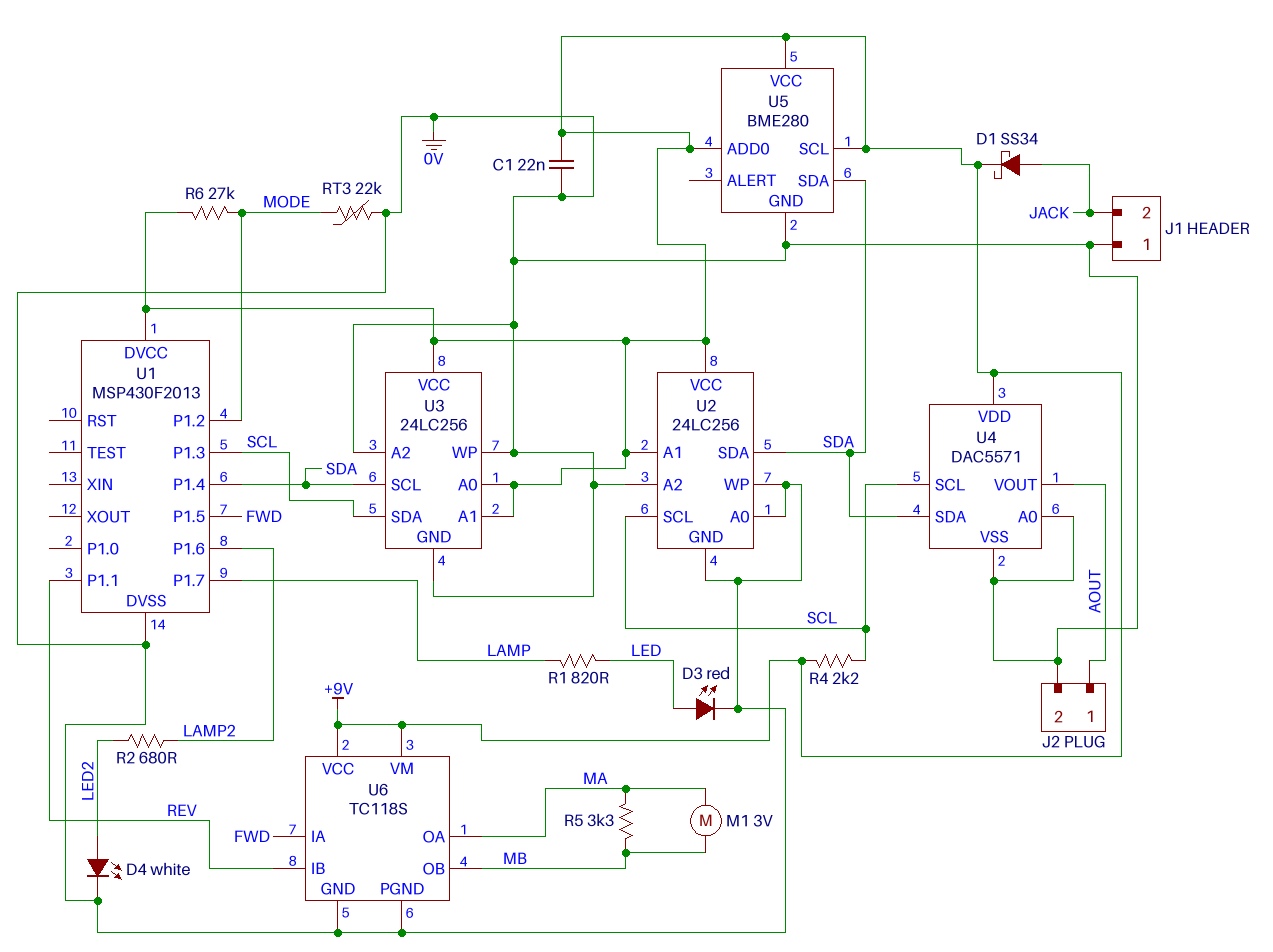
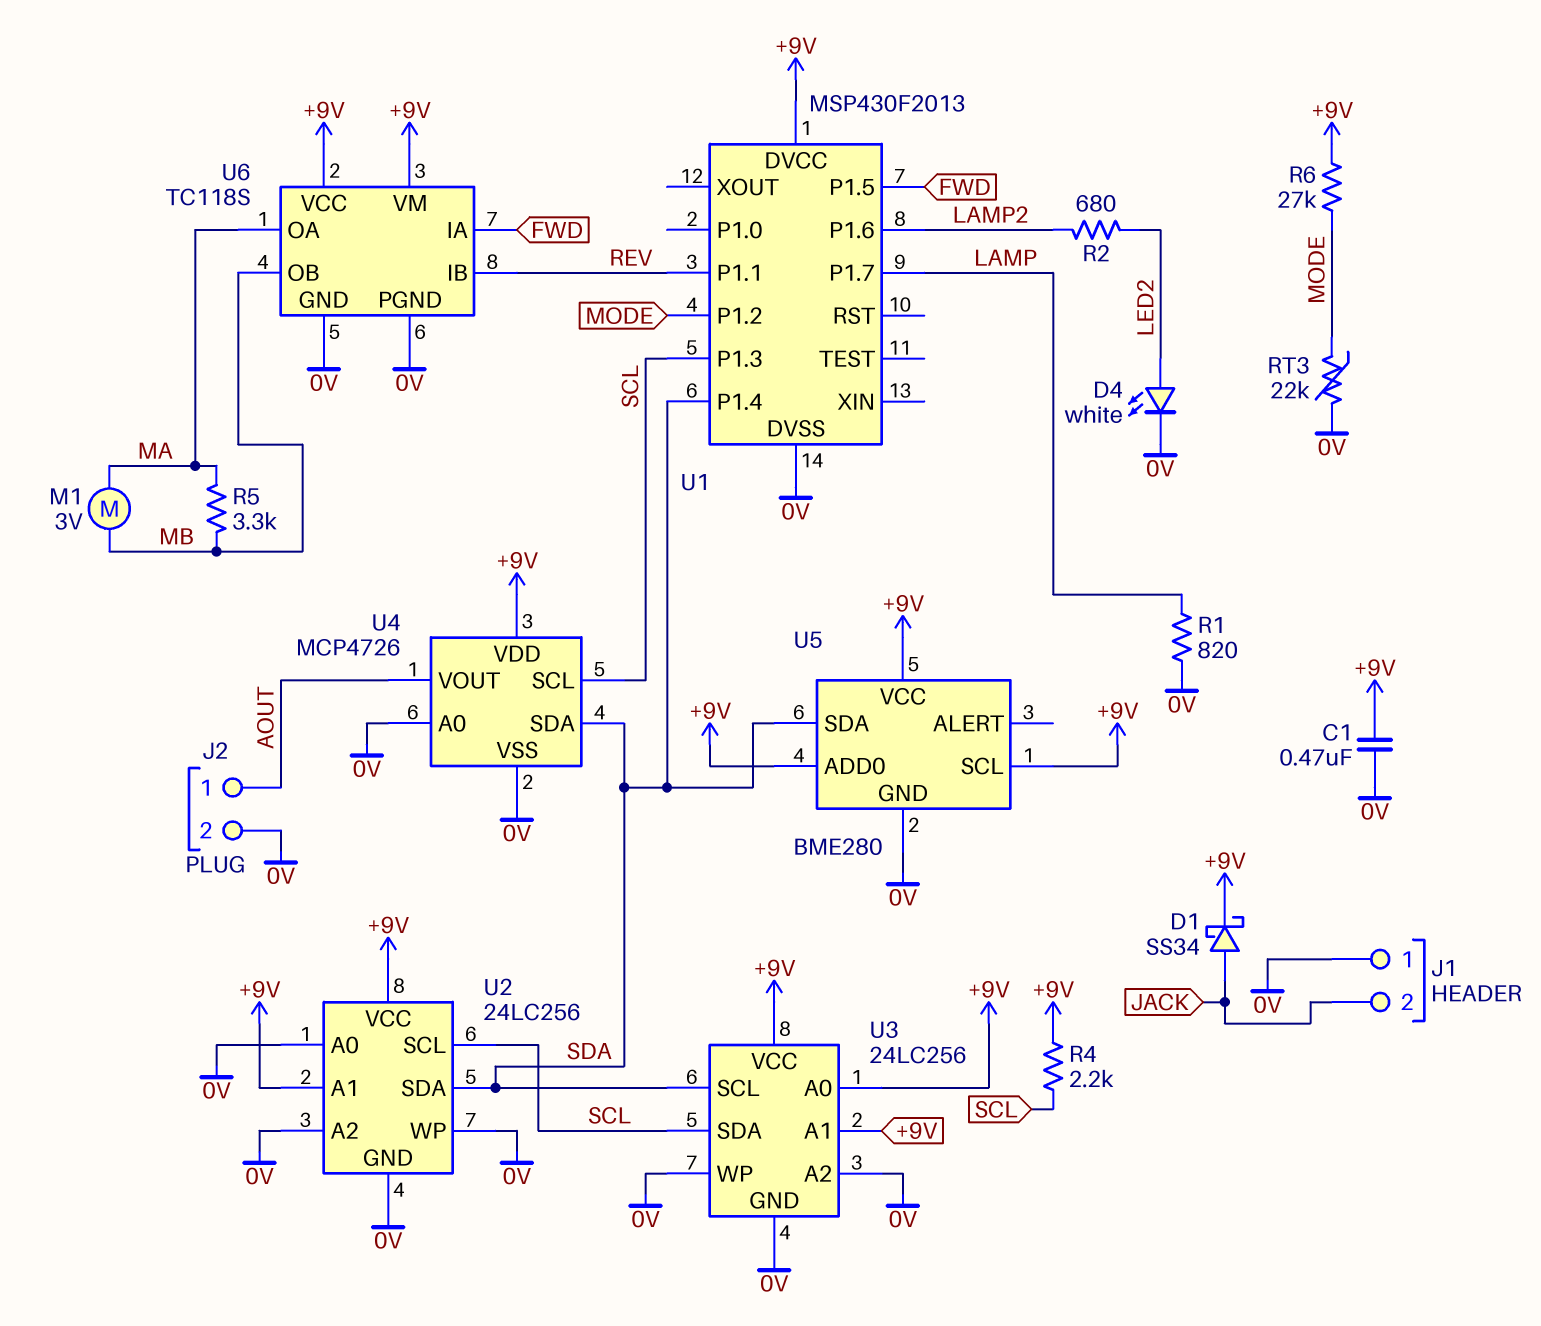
C1: 22nF (+9V, 0V) -> 470nF (+9V, 0V)
D3: LED red (A LED, K 0V) -> none
R1: 820 (LAMP, LED) -> 820 (0V, LAMP)
U4: DAC5571 -> MCP4726

